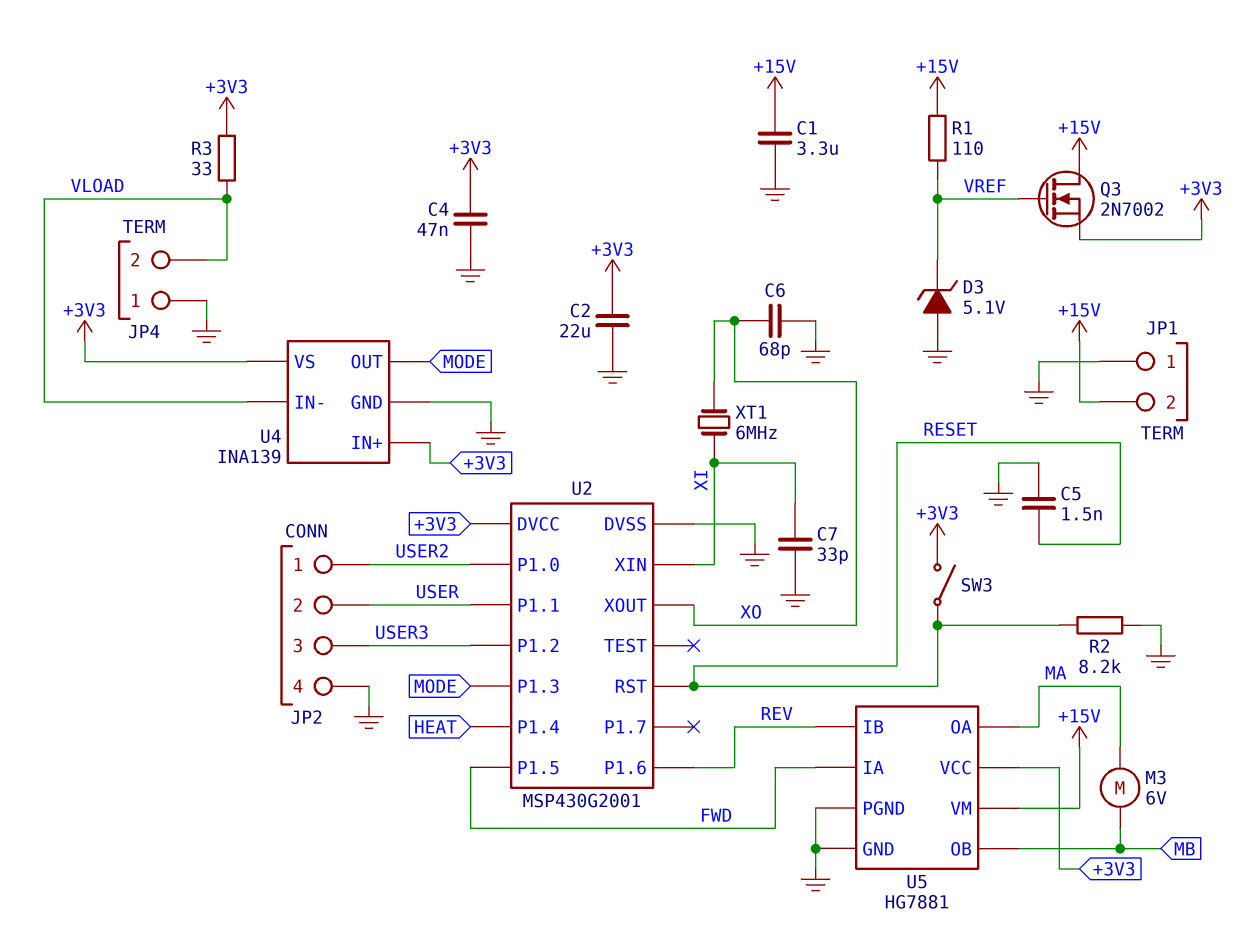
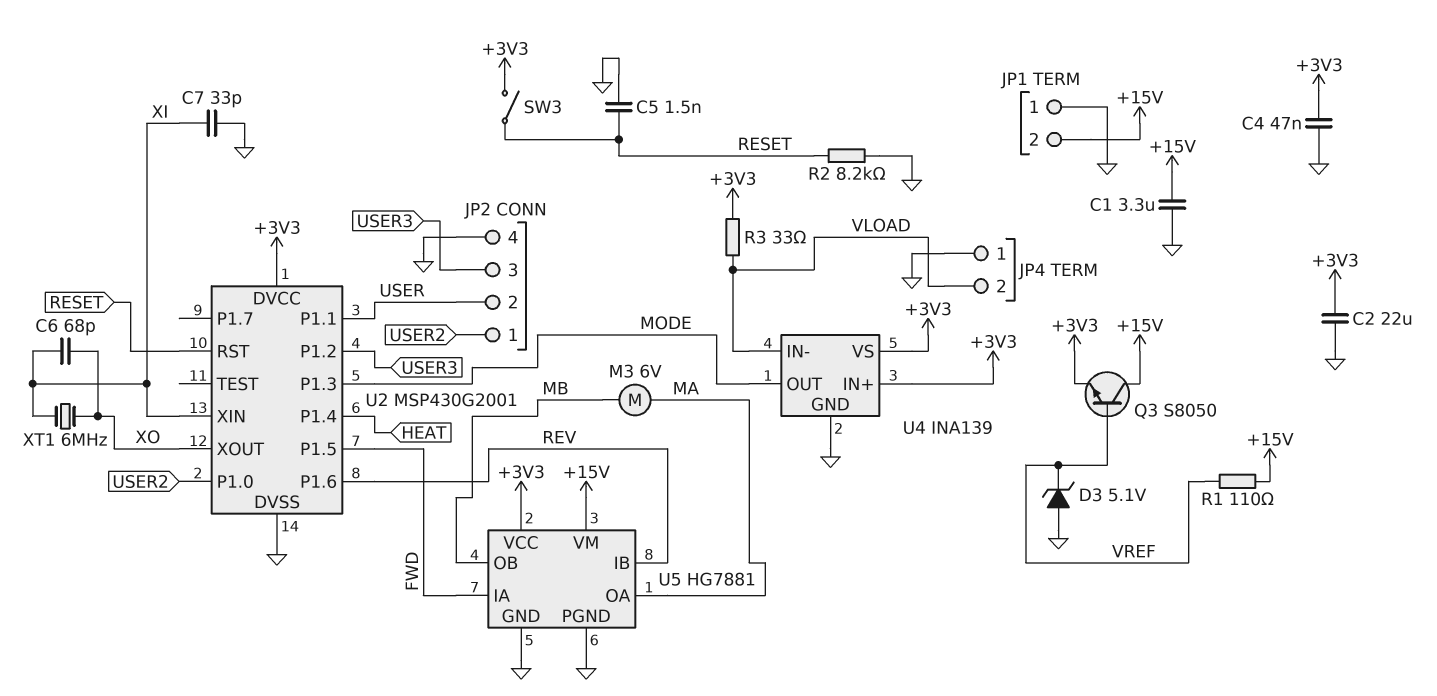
C6: 68pF (GND, XO) -> 68pF (XI, XO)
Q3: NMOS 2N7002 (G VREF, D +15V, S +3V3) -> NPN S8050 (B VREF, C +15V, E +3V3)

